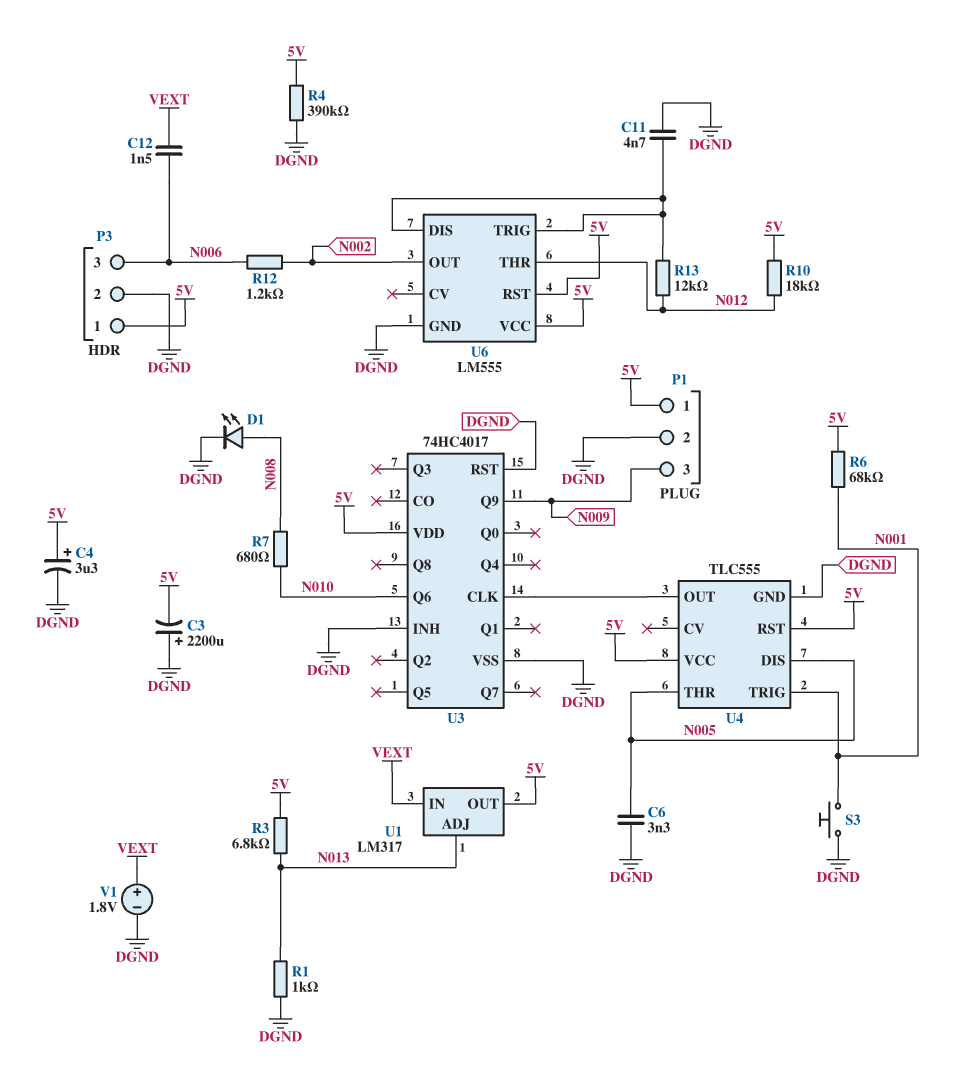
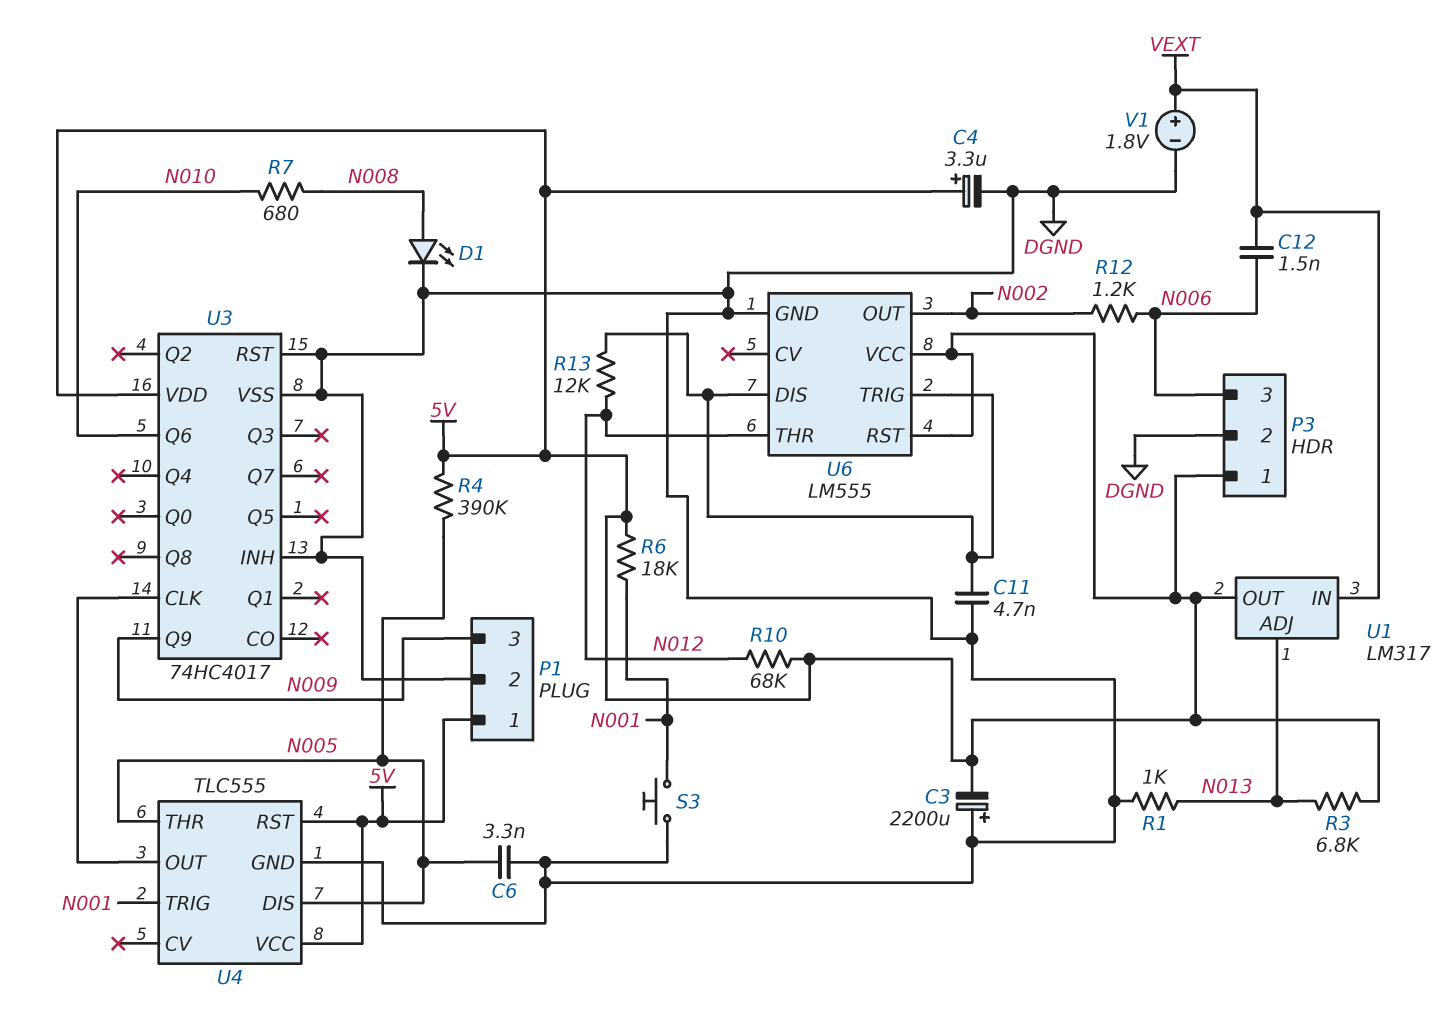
R4: 390k (5V, DGND) -> 390k (5V, N005)
R6: 68k (5V, N001) -> 18k (5V, N001)
R10: 18k (5V, N012) -> 68k (5V, N012)

